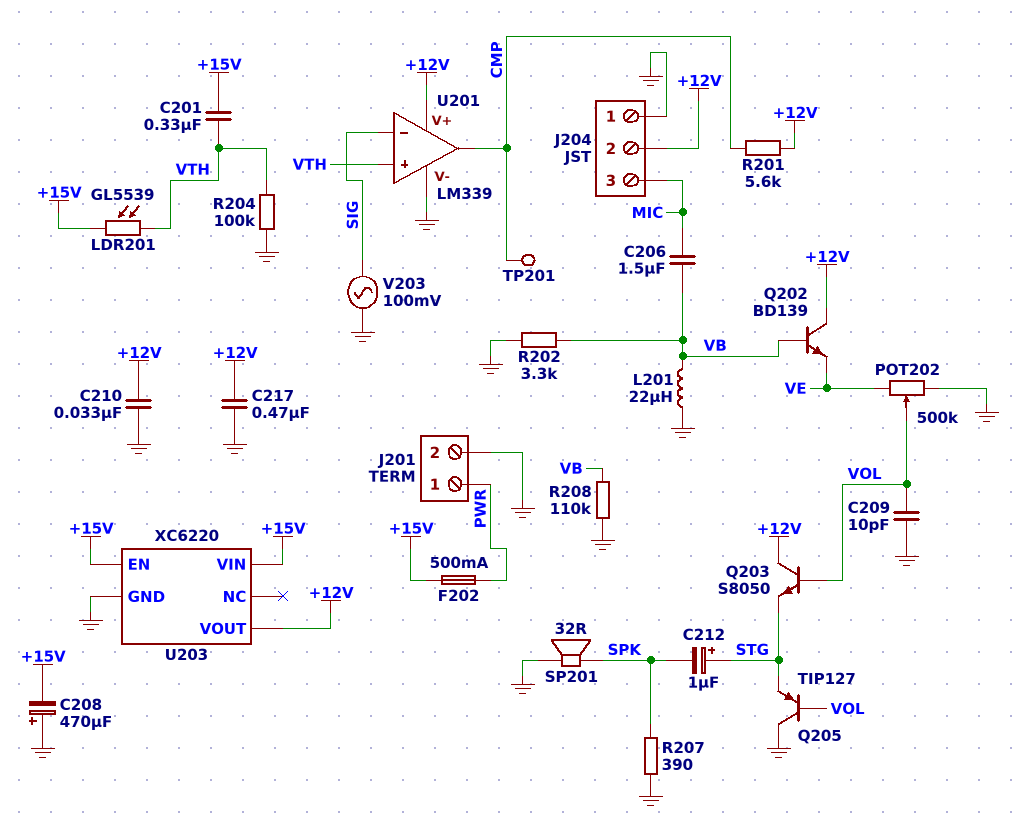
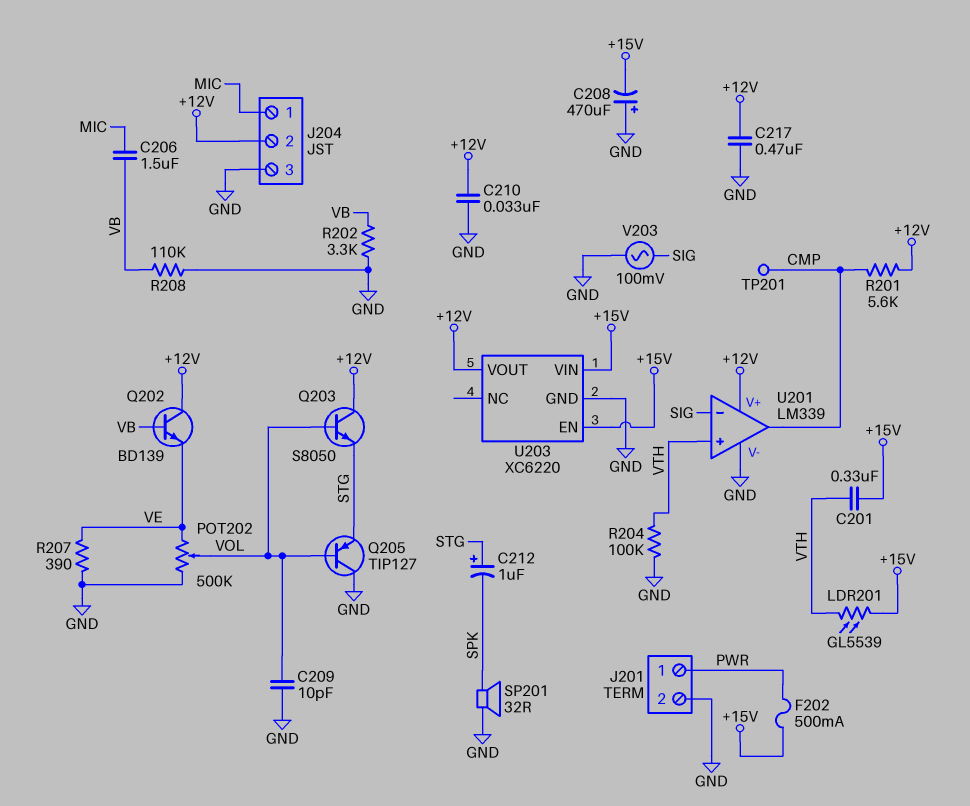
J204 pin 1: GND -> MIC
J204 pin 3: MIC -> GND
L201: 22uH (GND, VB) -> none
R207: 390 (GND, SPK) -> 390 (GND, VE)

